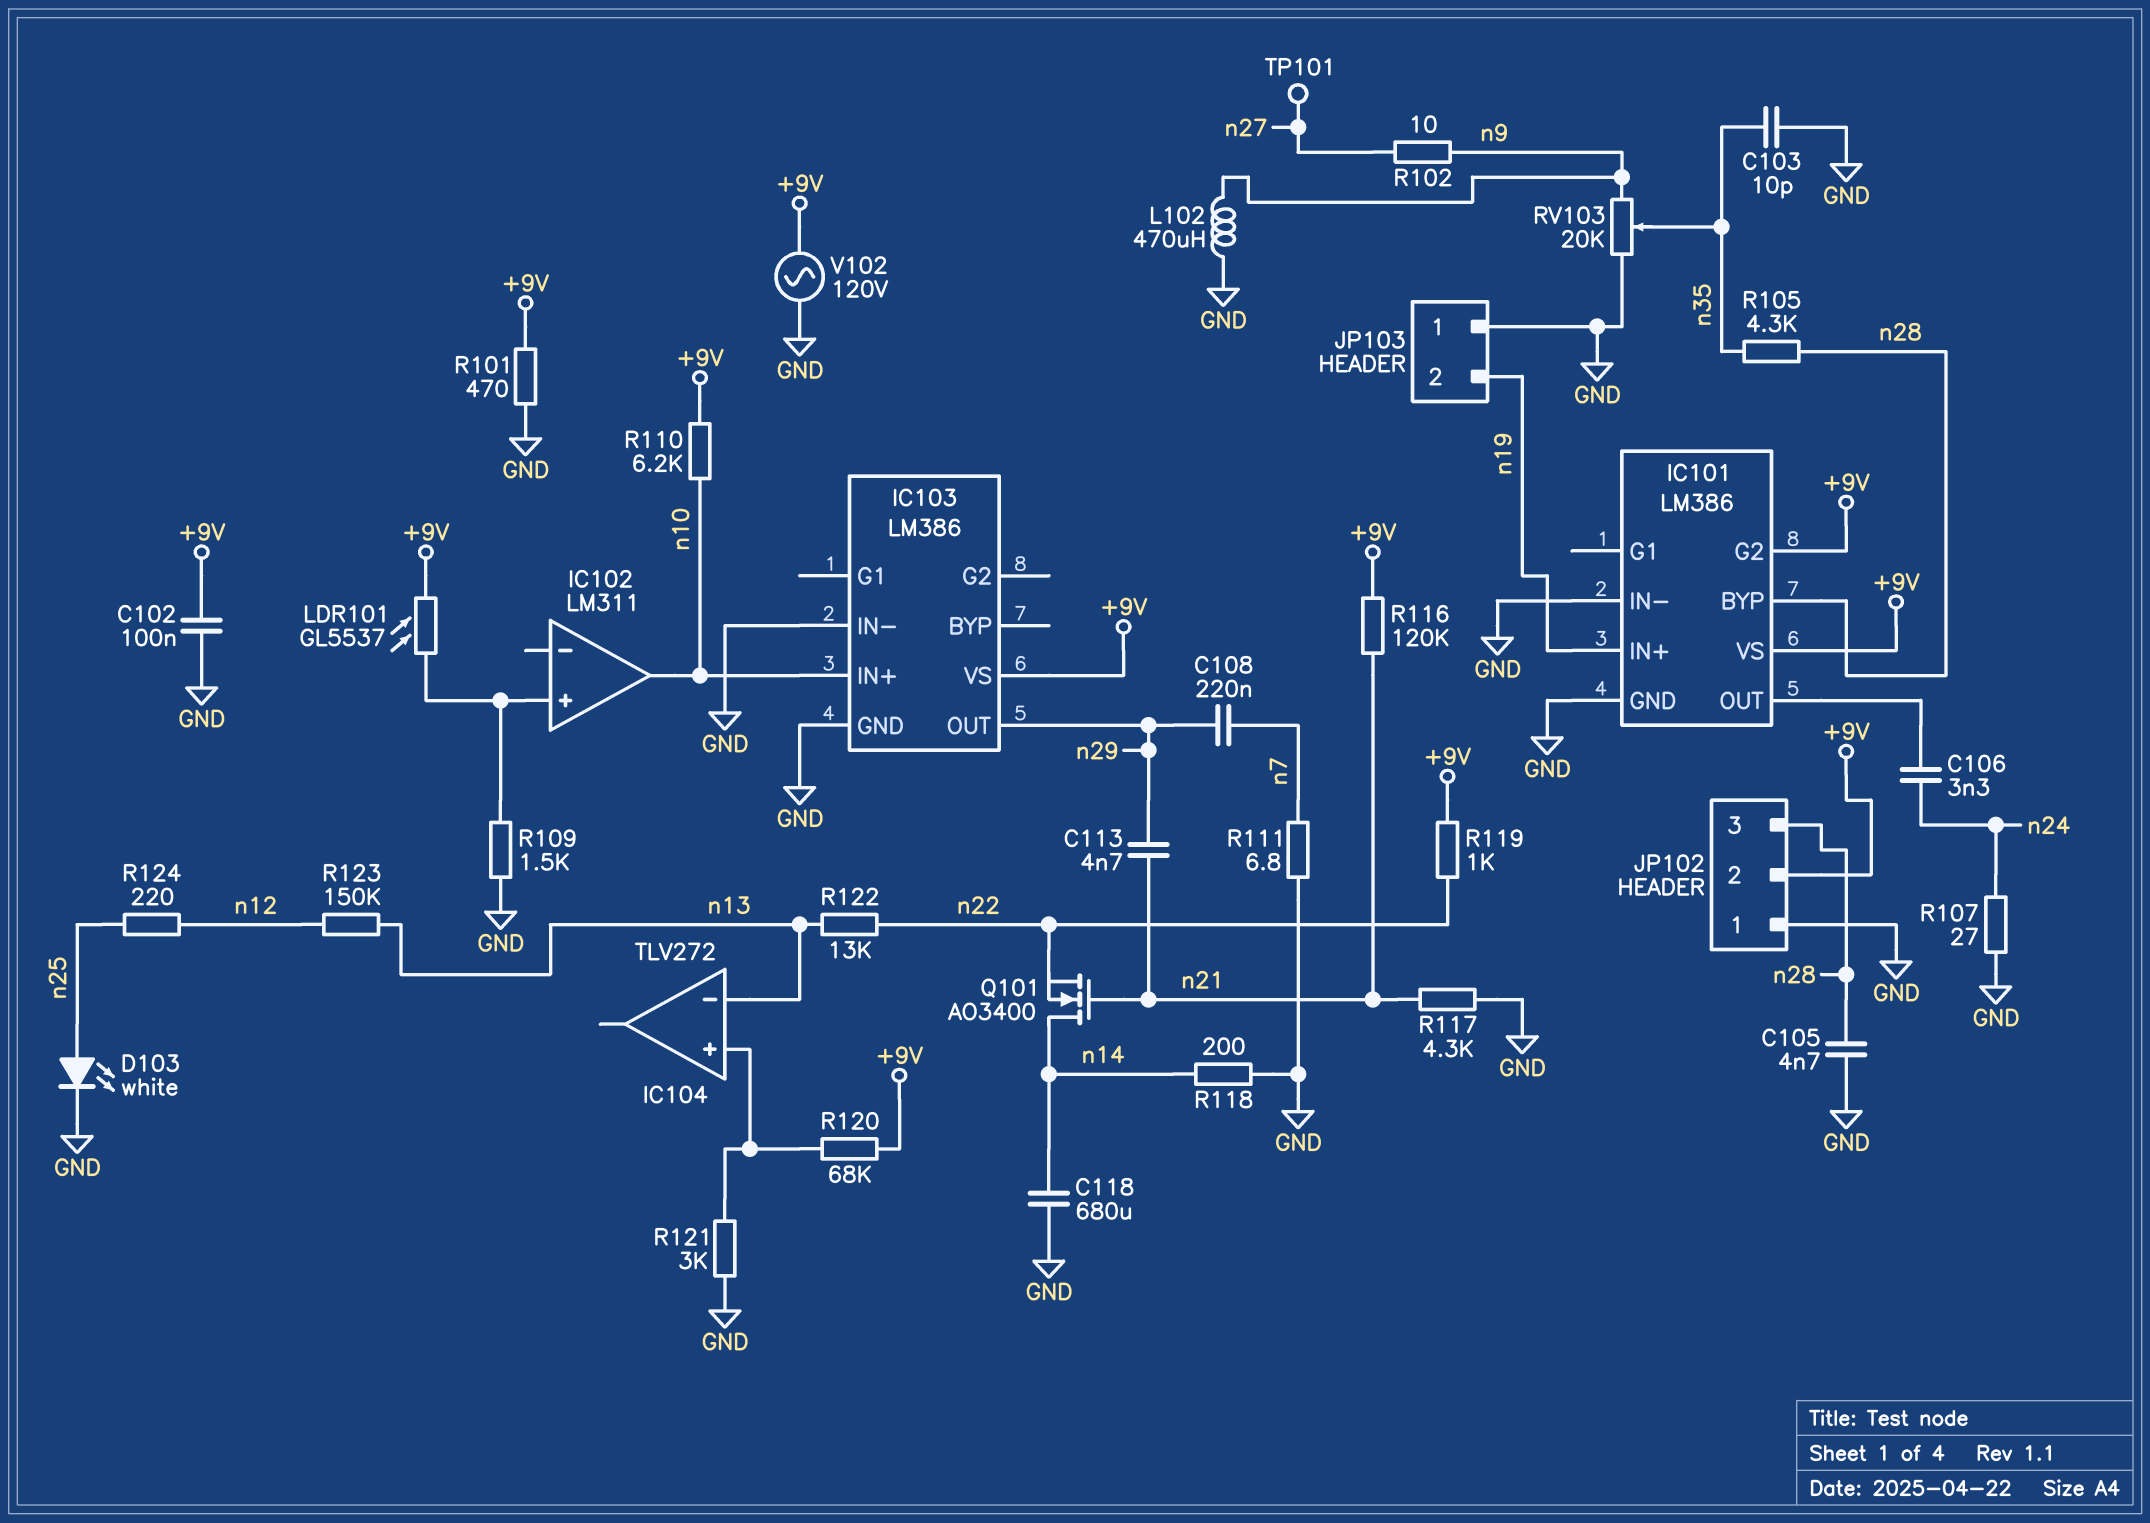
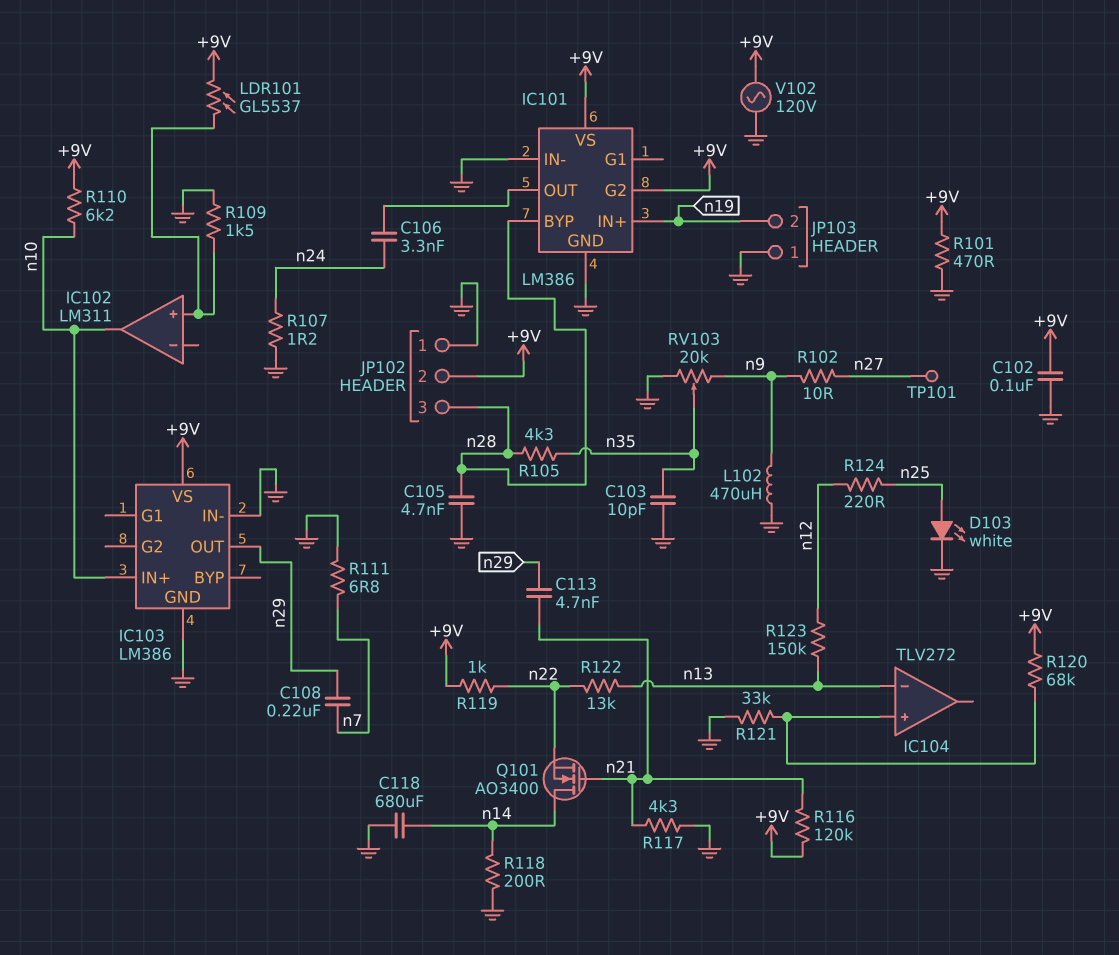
R107: 27 (GND, n24) -> 1.2 (GND, n24)
R121: 3k (GND, IC104/in+) -> 33k (GND, IC104/in+)

